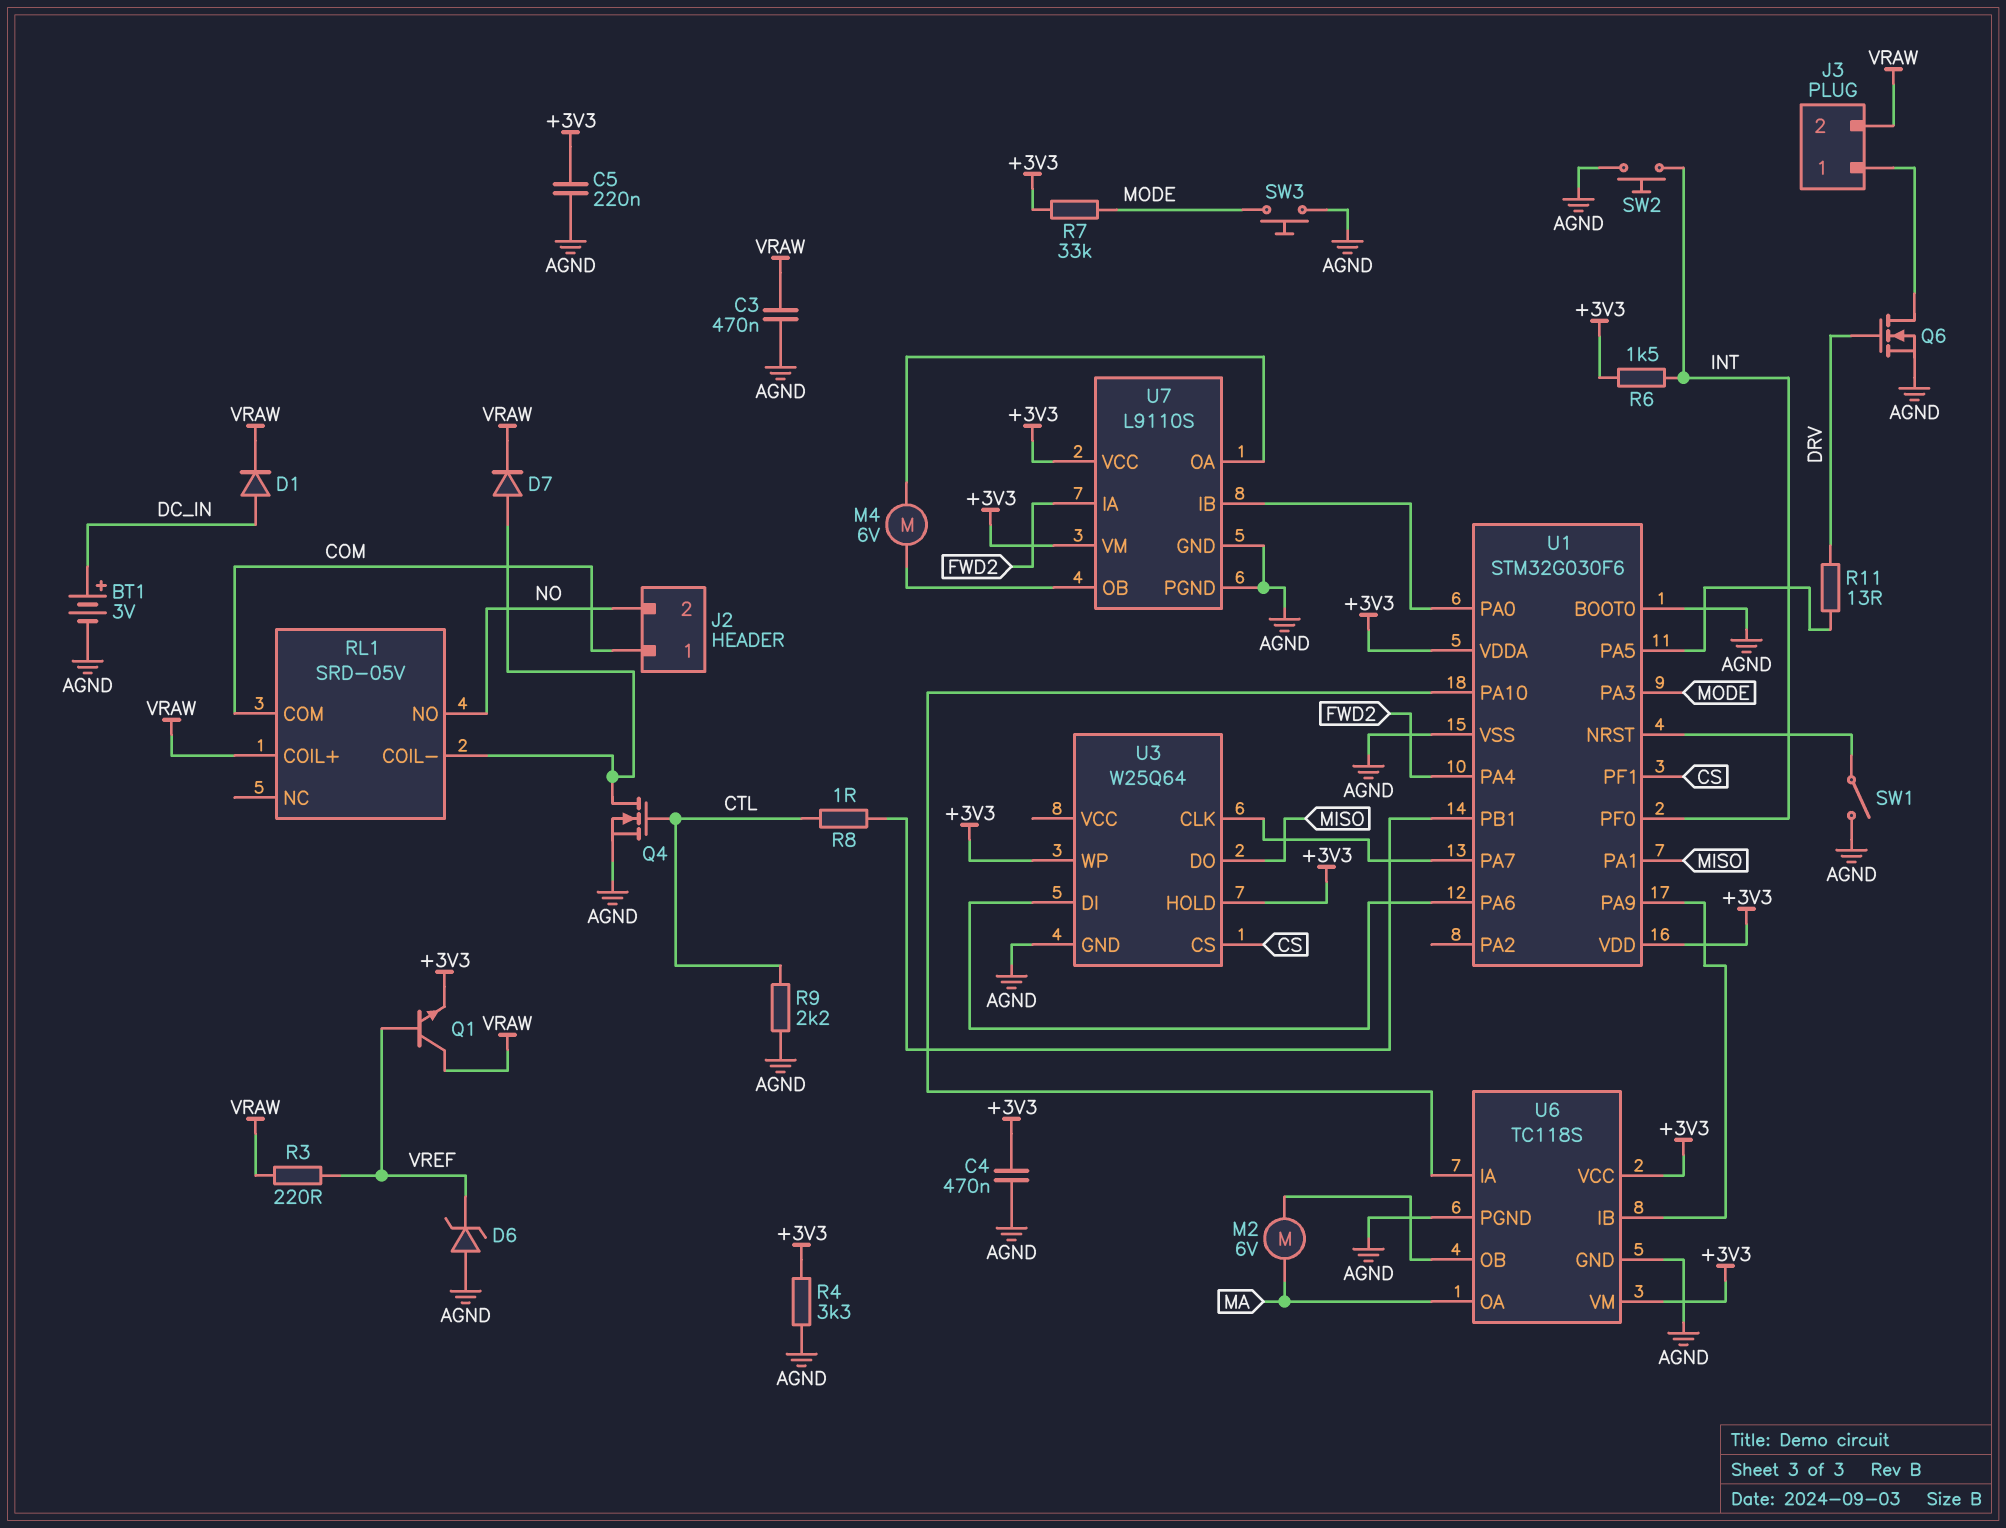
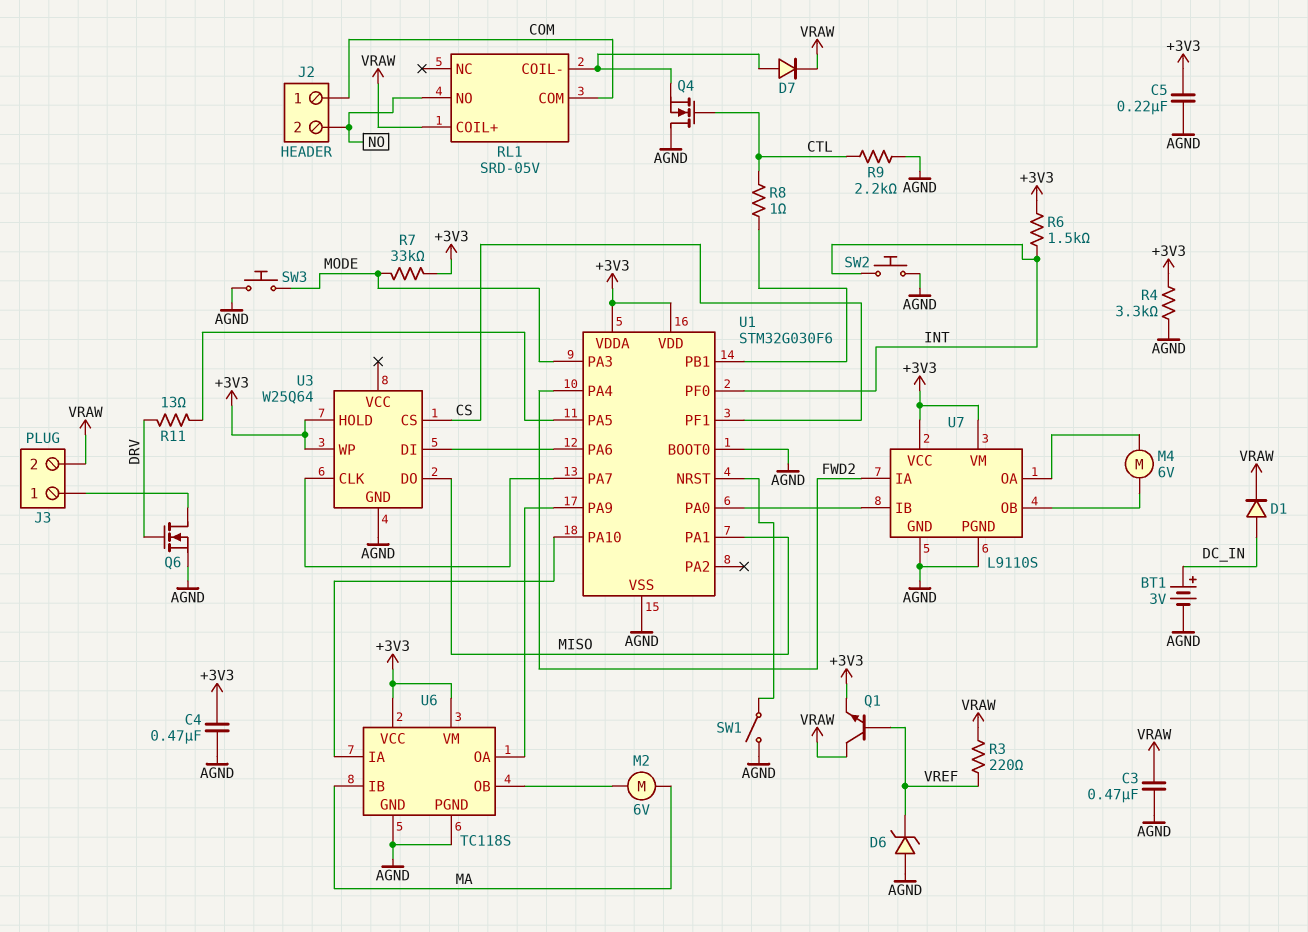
Q4: NMOS (G CTL, D RL1/COIL-, S AGND) -> NMOS (G CTL, D AGND, S RL1/COIL-)
U6 pin IB: U1/PA9 -> MA
U6 pin OA: MA -> U1/PA9

